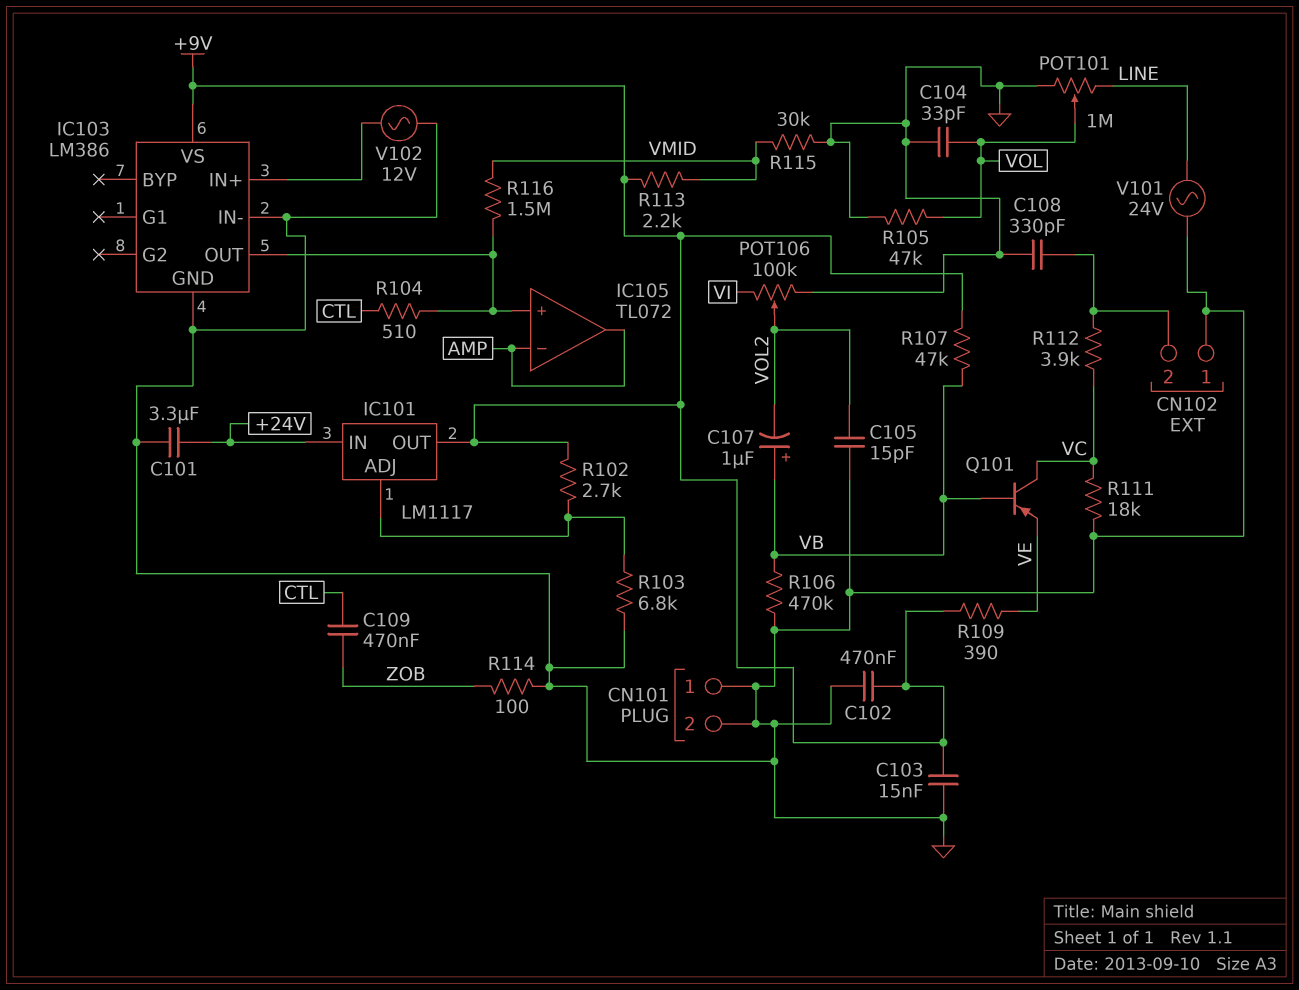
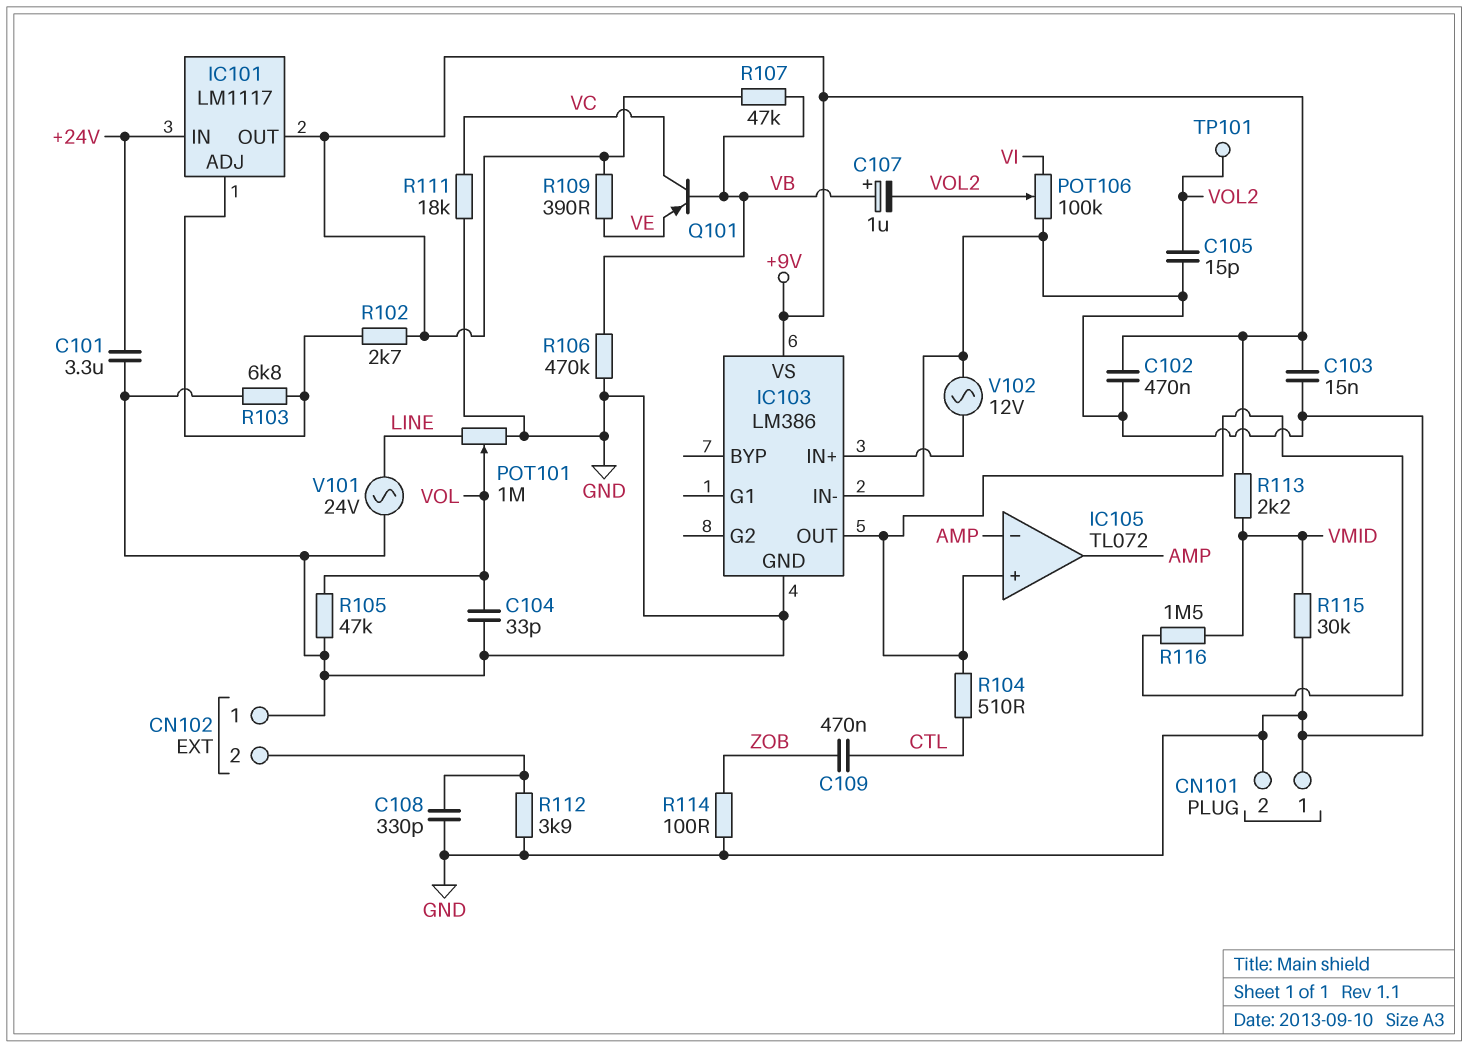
R112: 3.9k (CN102/2, VC) -> 3.9k (CN102/2, GND)
TP101: none -> test point (VOL2)

